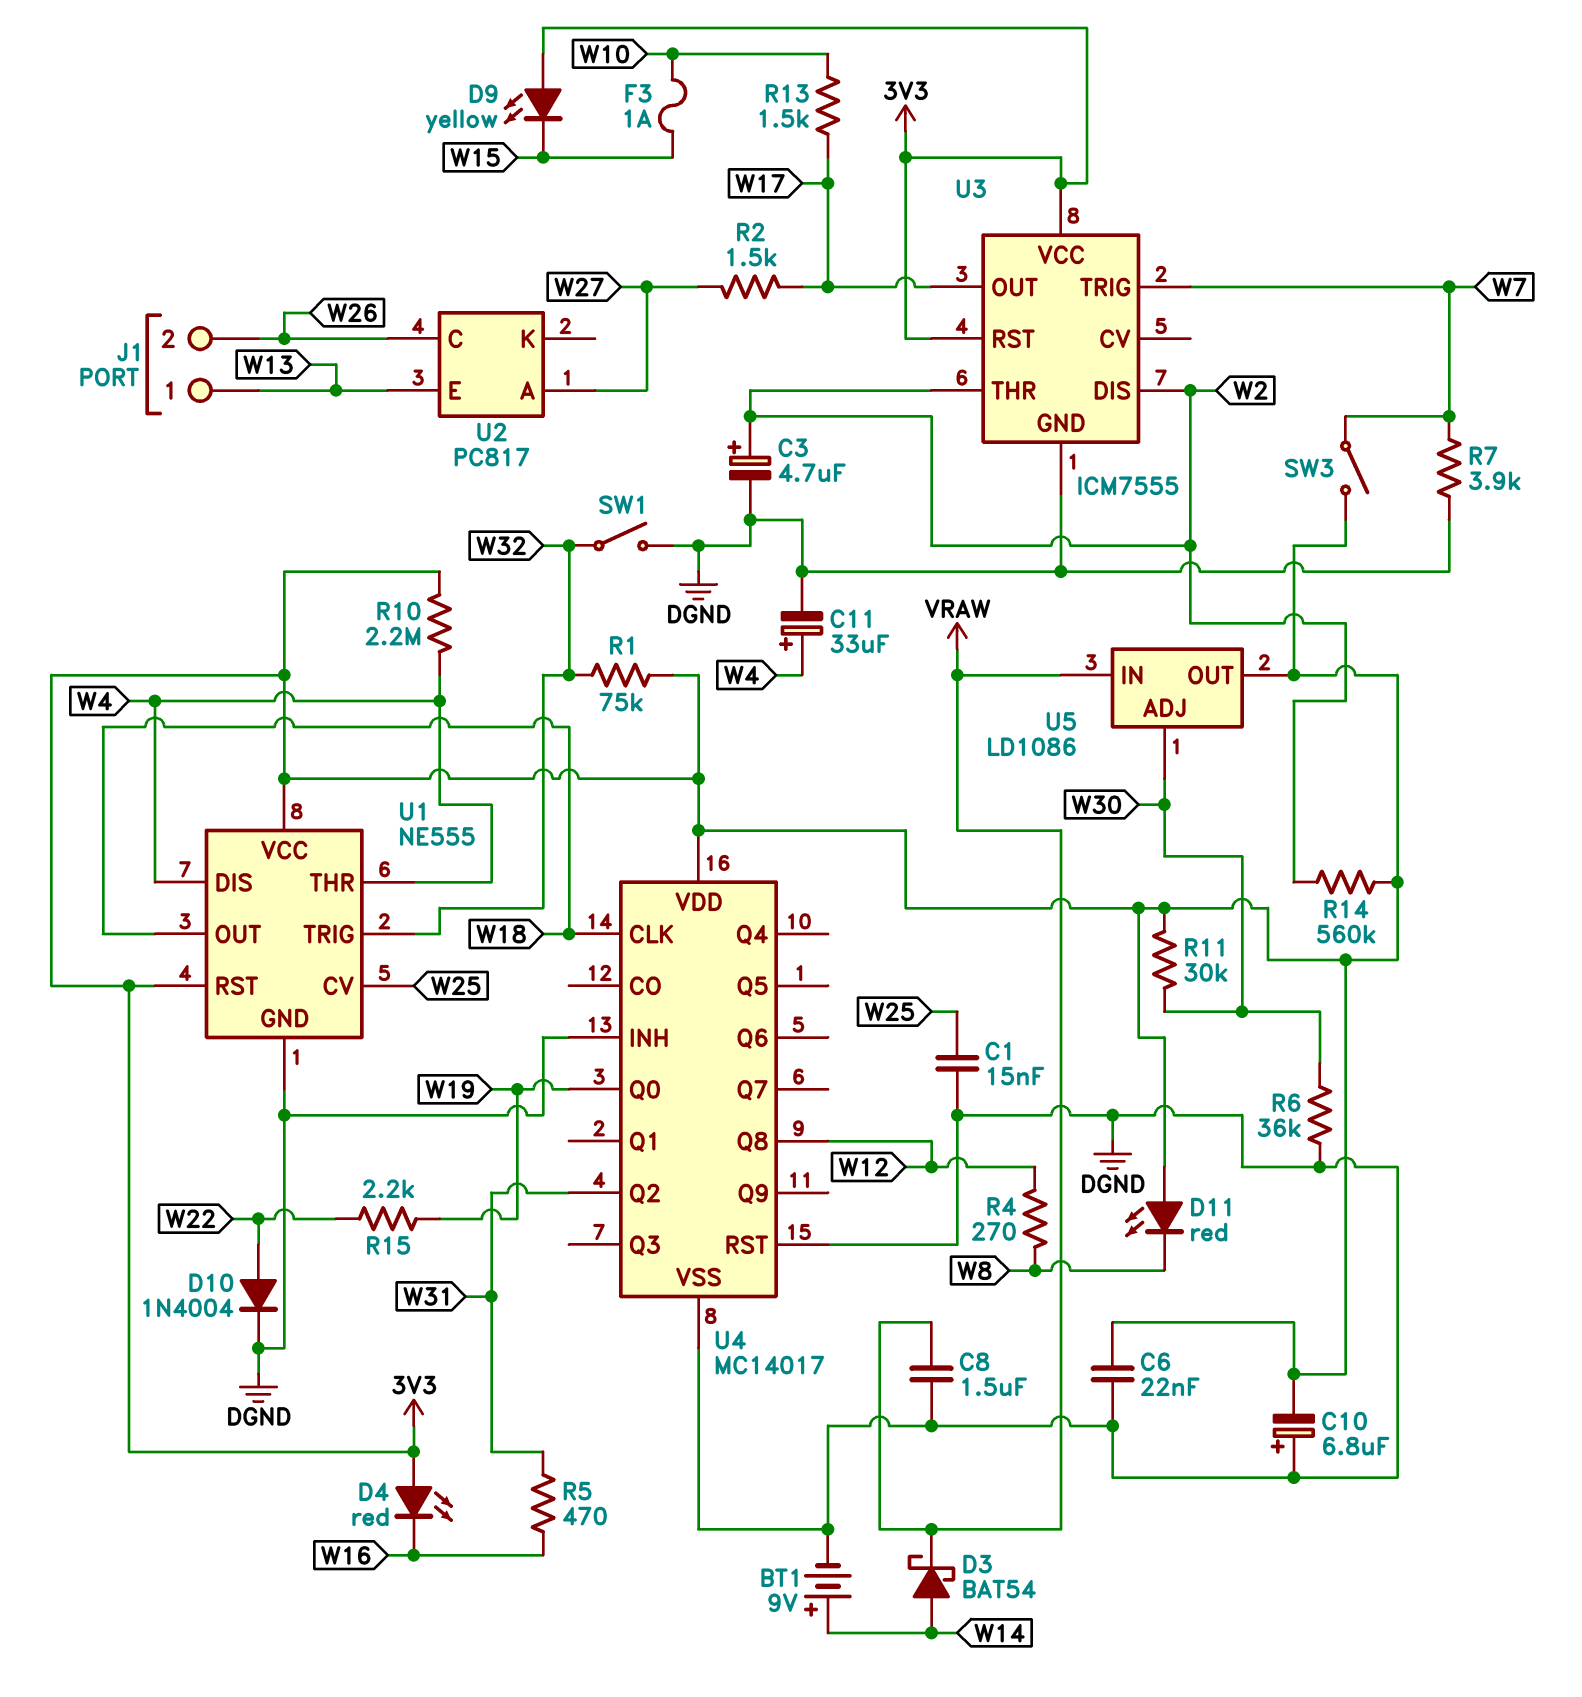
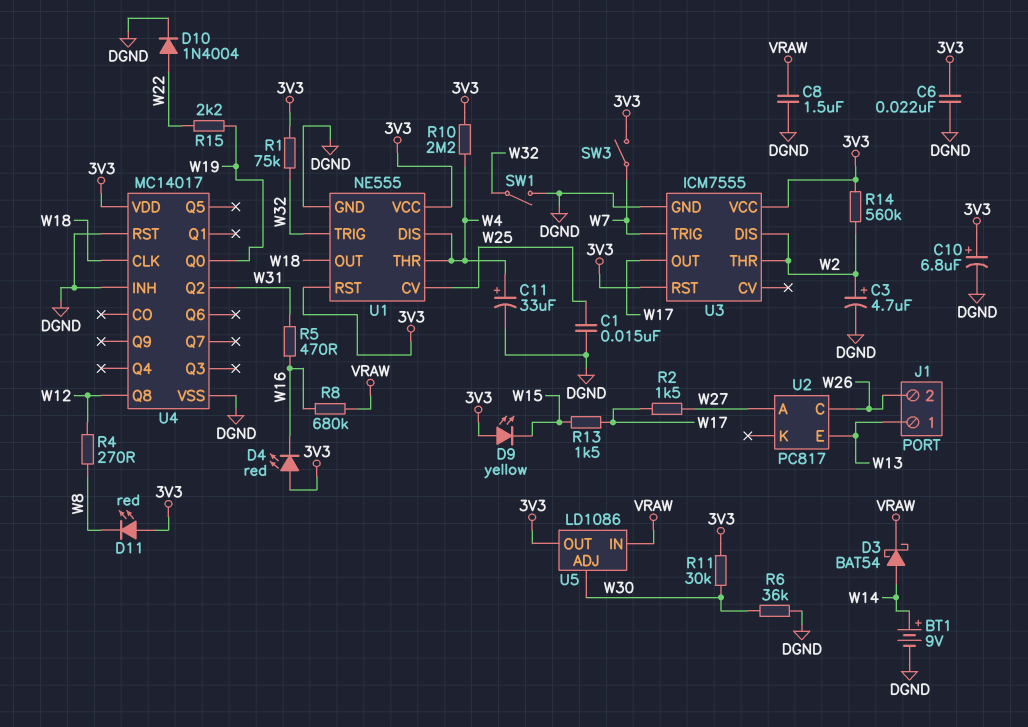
C10: 6.8uF (plus DGND, minus 3V3) -> 6.8uF (plus 3V3, minus DGND)
F3: 1A (W10, W15) -> none
R7: 3.9k (DGND, W7) -> none
R8: none -> 680k (VRAW, W16)
R13: 1.5k (W10, W17) -> 1.5k (W15, W17)

